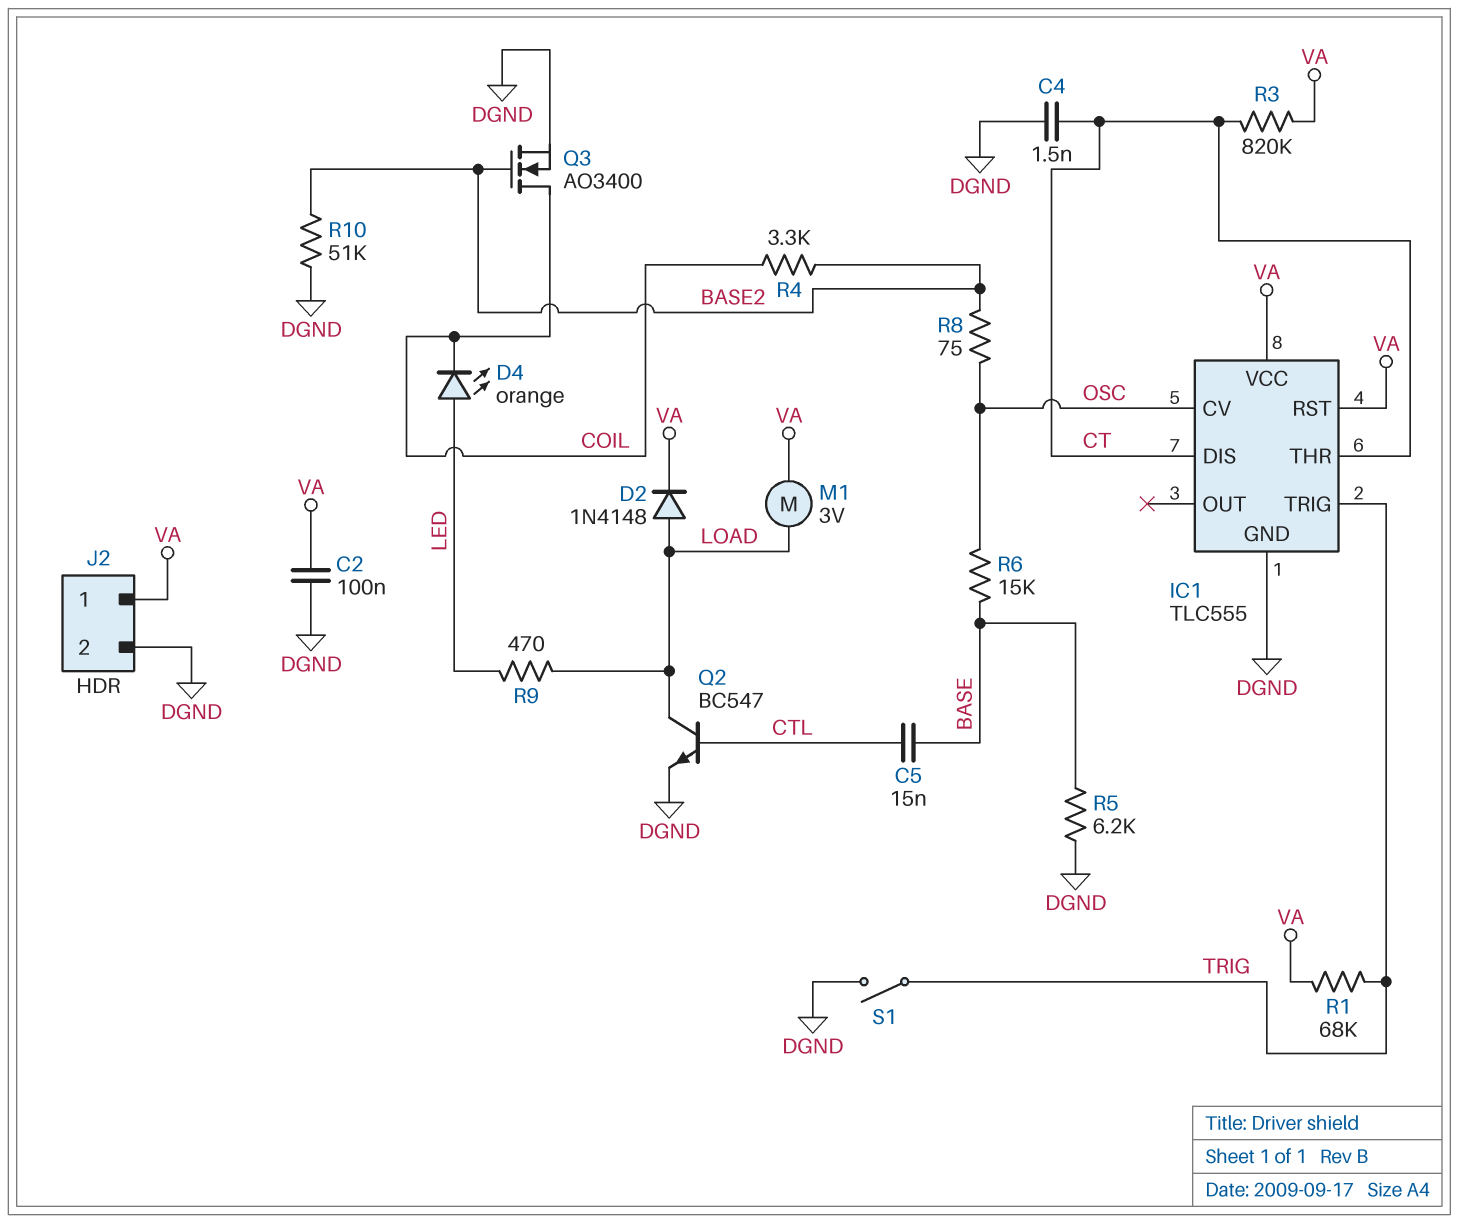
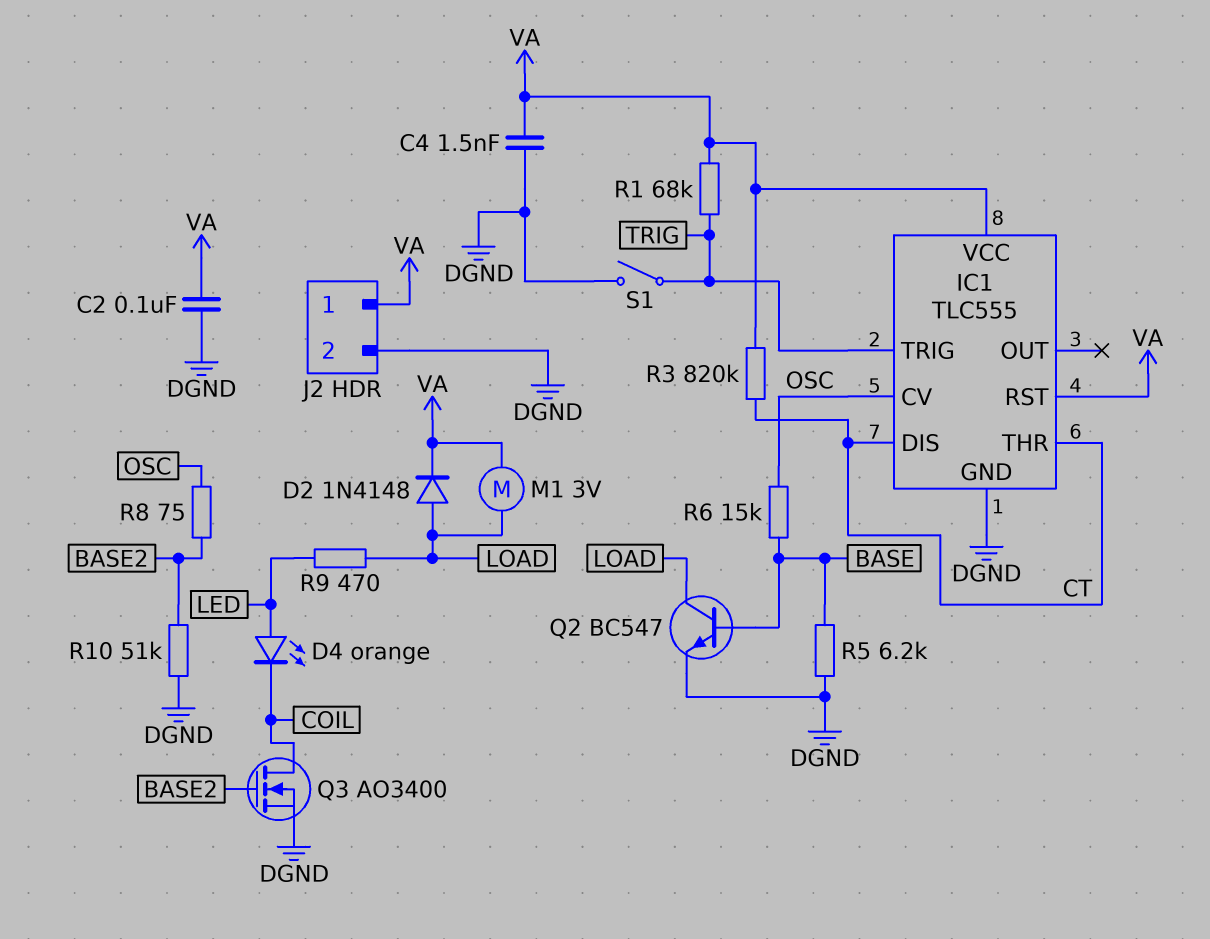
C4: 1.5nF (CT, DGND) -> 1.5nF (DGND, VA)
C5: 15nF (BASE, CTL) -> none
Q2: NPN BC547 (B CTL, C LOAD, E DGND) -> NPN BC547 (B BASE, C LOAD, E DGND)
R4: 3.3k (BASE2, COIL) -> none

